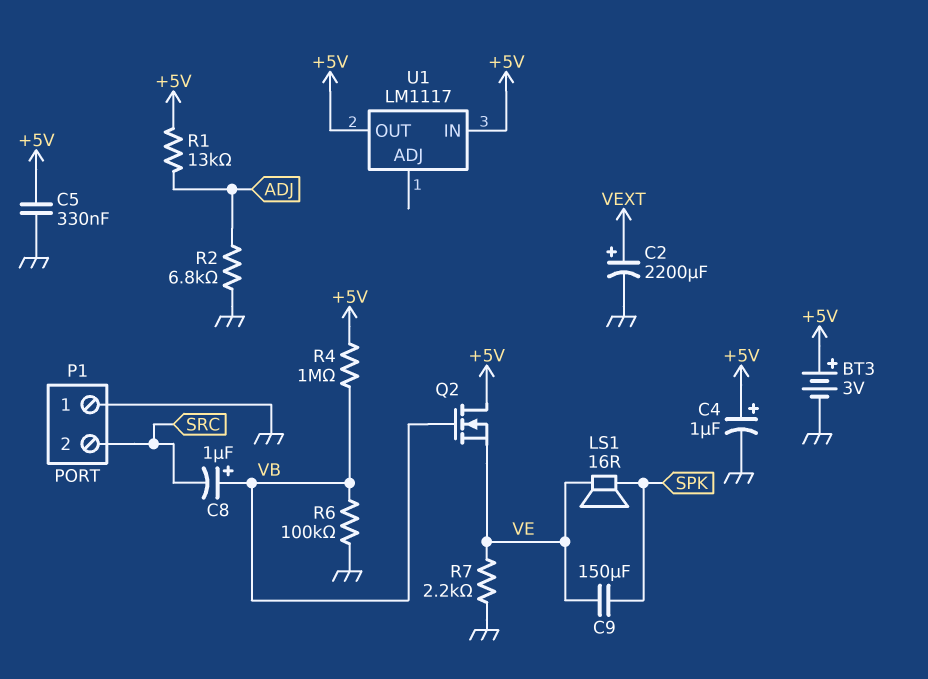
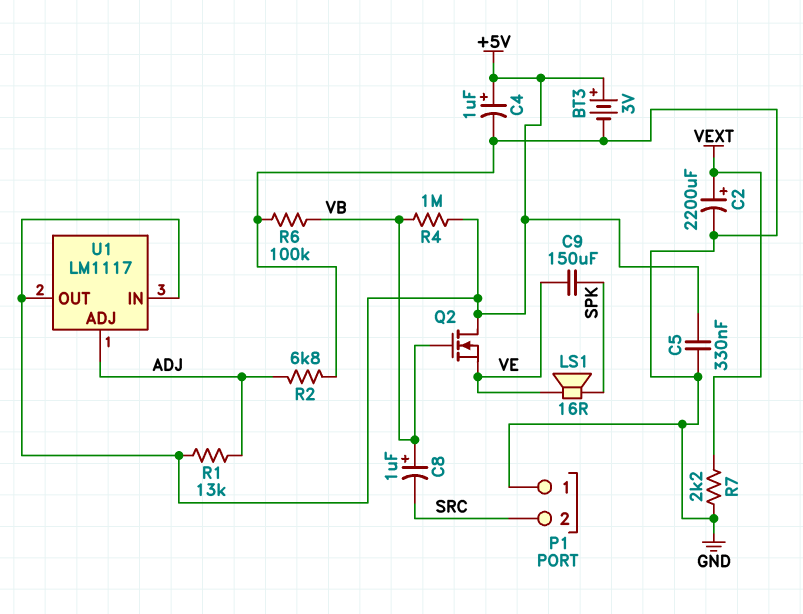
R7: 2.2k (GND, VE) -> 2.2k (GND, VEXT)
U1 pin ADJ: none -> ADJ

